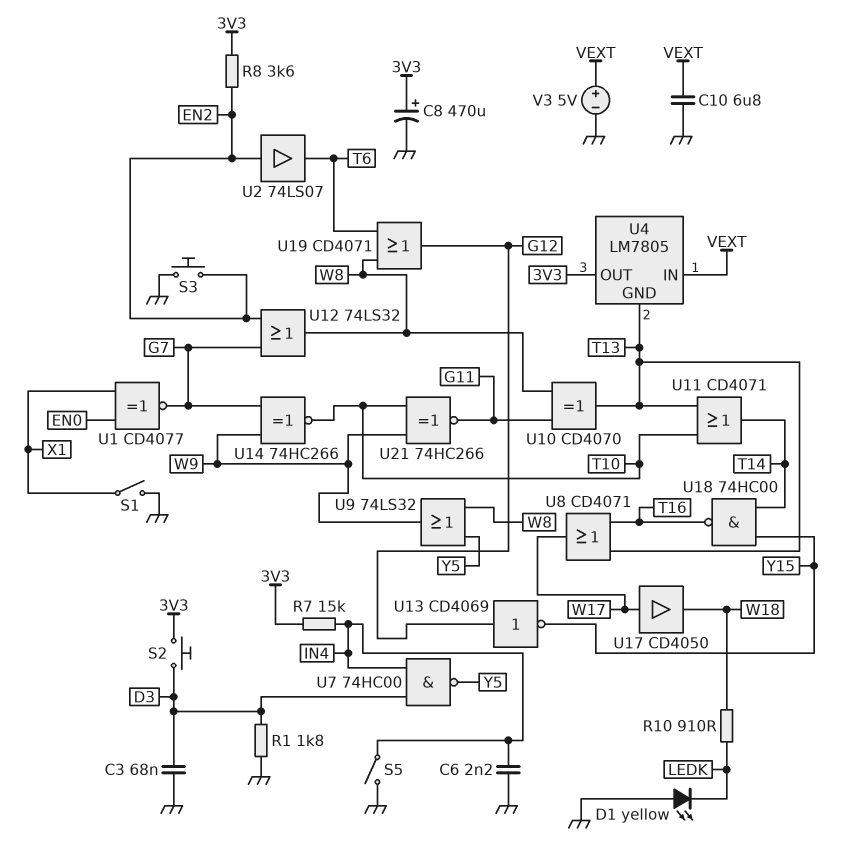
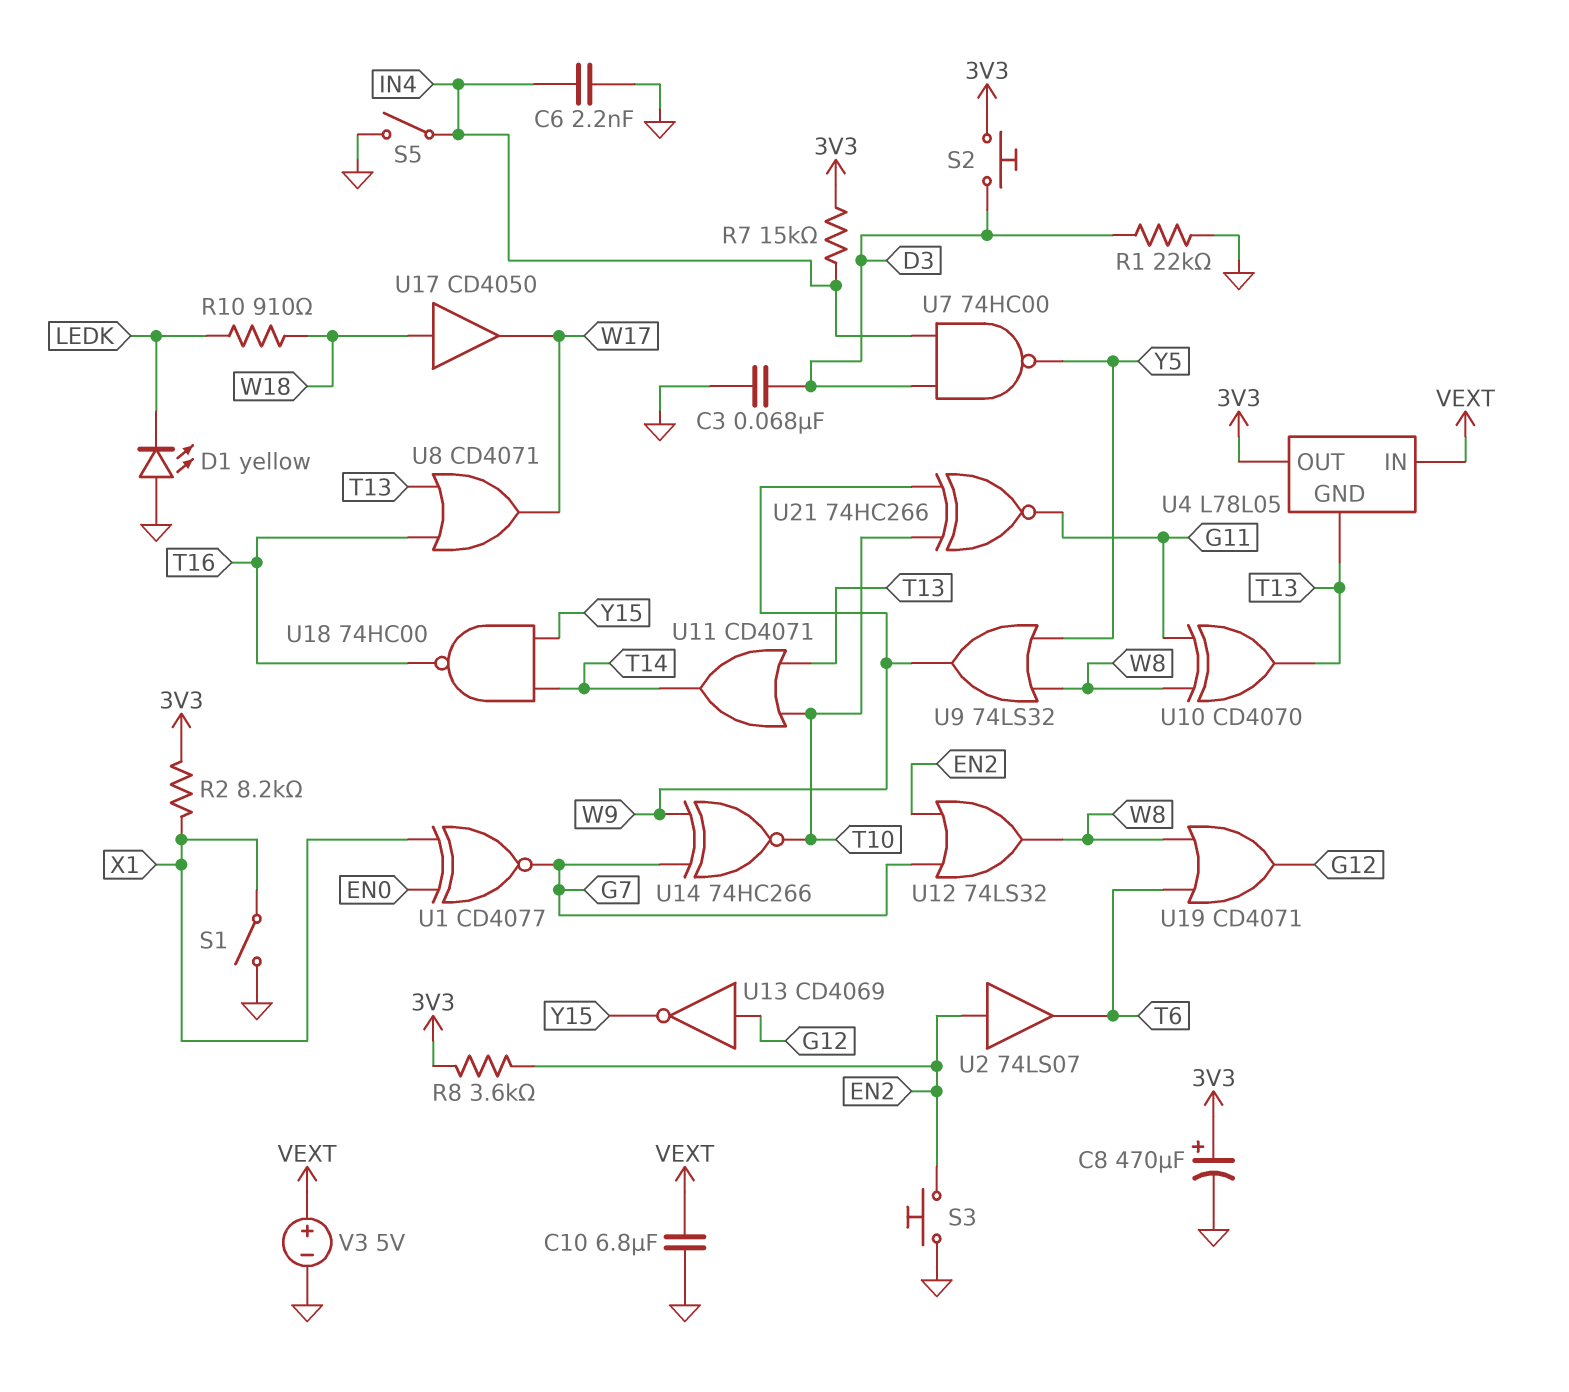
R1: 1.8k (D3, GND) -> 22k (D3, GND)
R2: none -> 8.2k (3V3, X1)
U4: LM7805 -> L78L05
U17: buffer CD4050 (in W17, out W18) -> buffer CD4050 (in W18, out W17)

